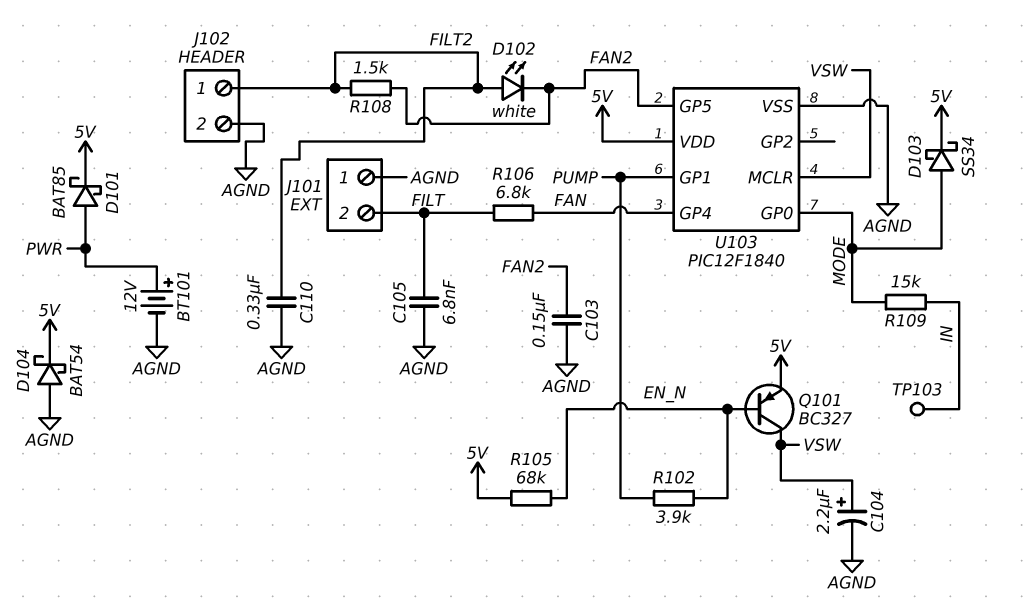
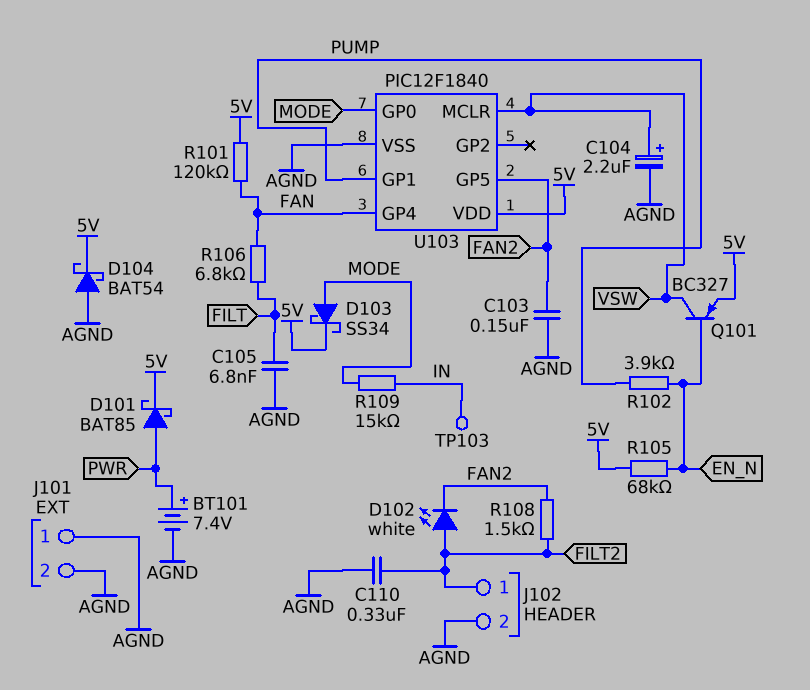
BT101: 12V (plus PWR, minus AGND) -> 7.4V (plus PWR, minus AGND)
J101 pin 2: FILT -> AGND
R101: none -> 120k (5V, FAN)

